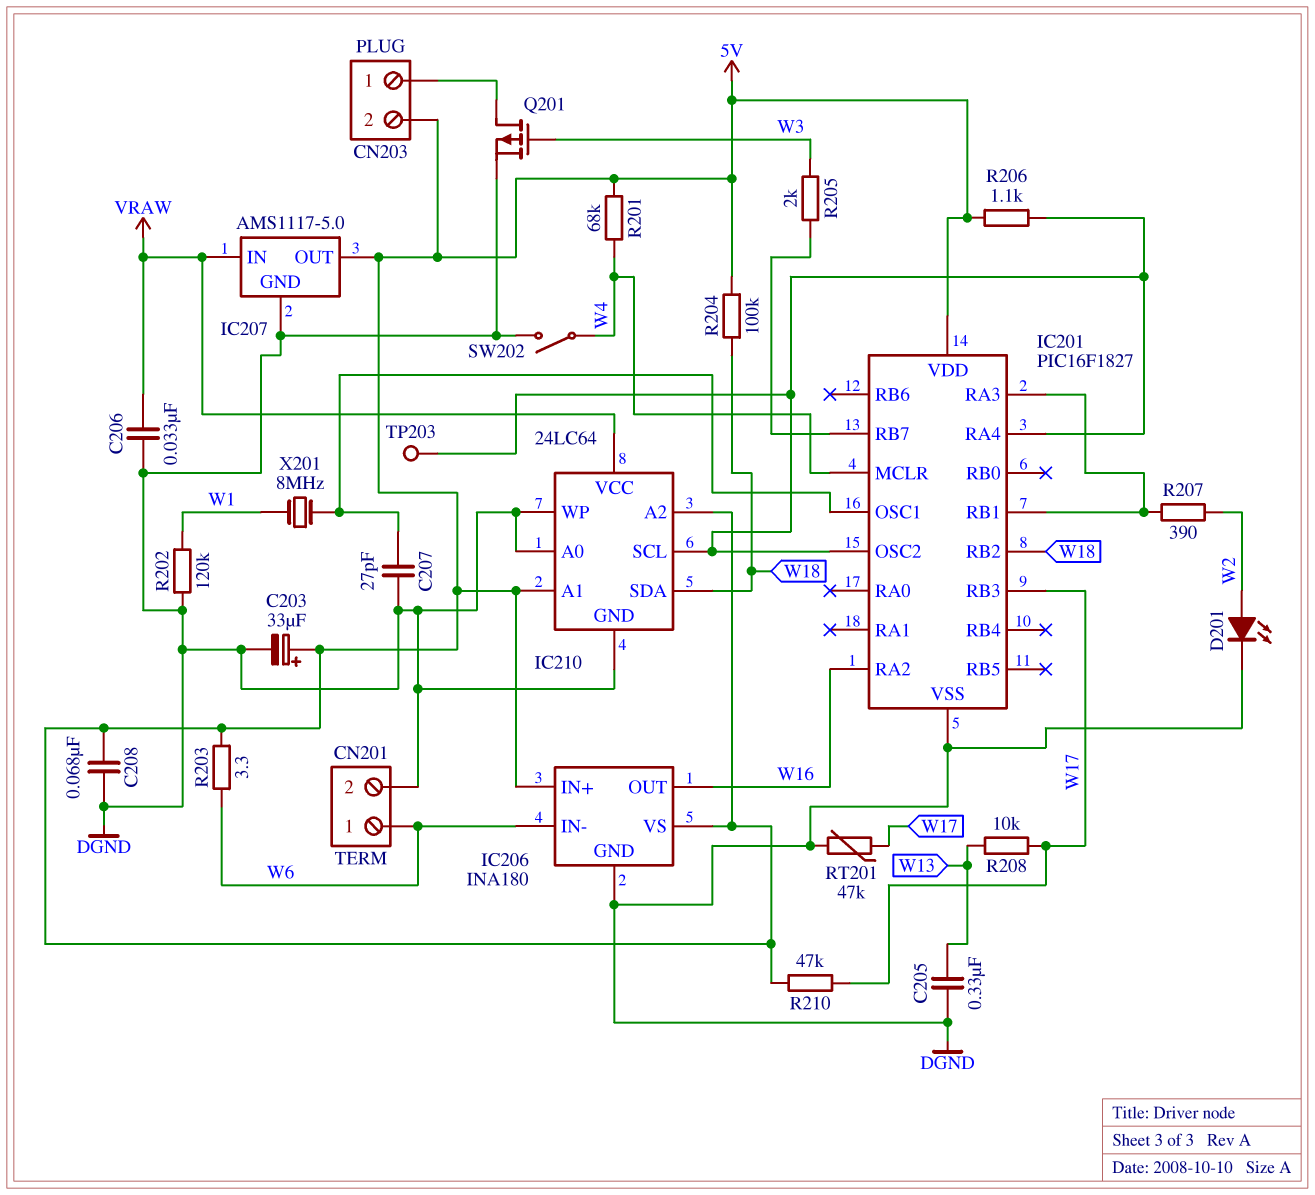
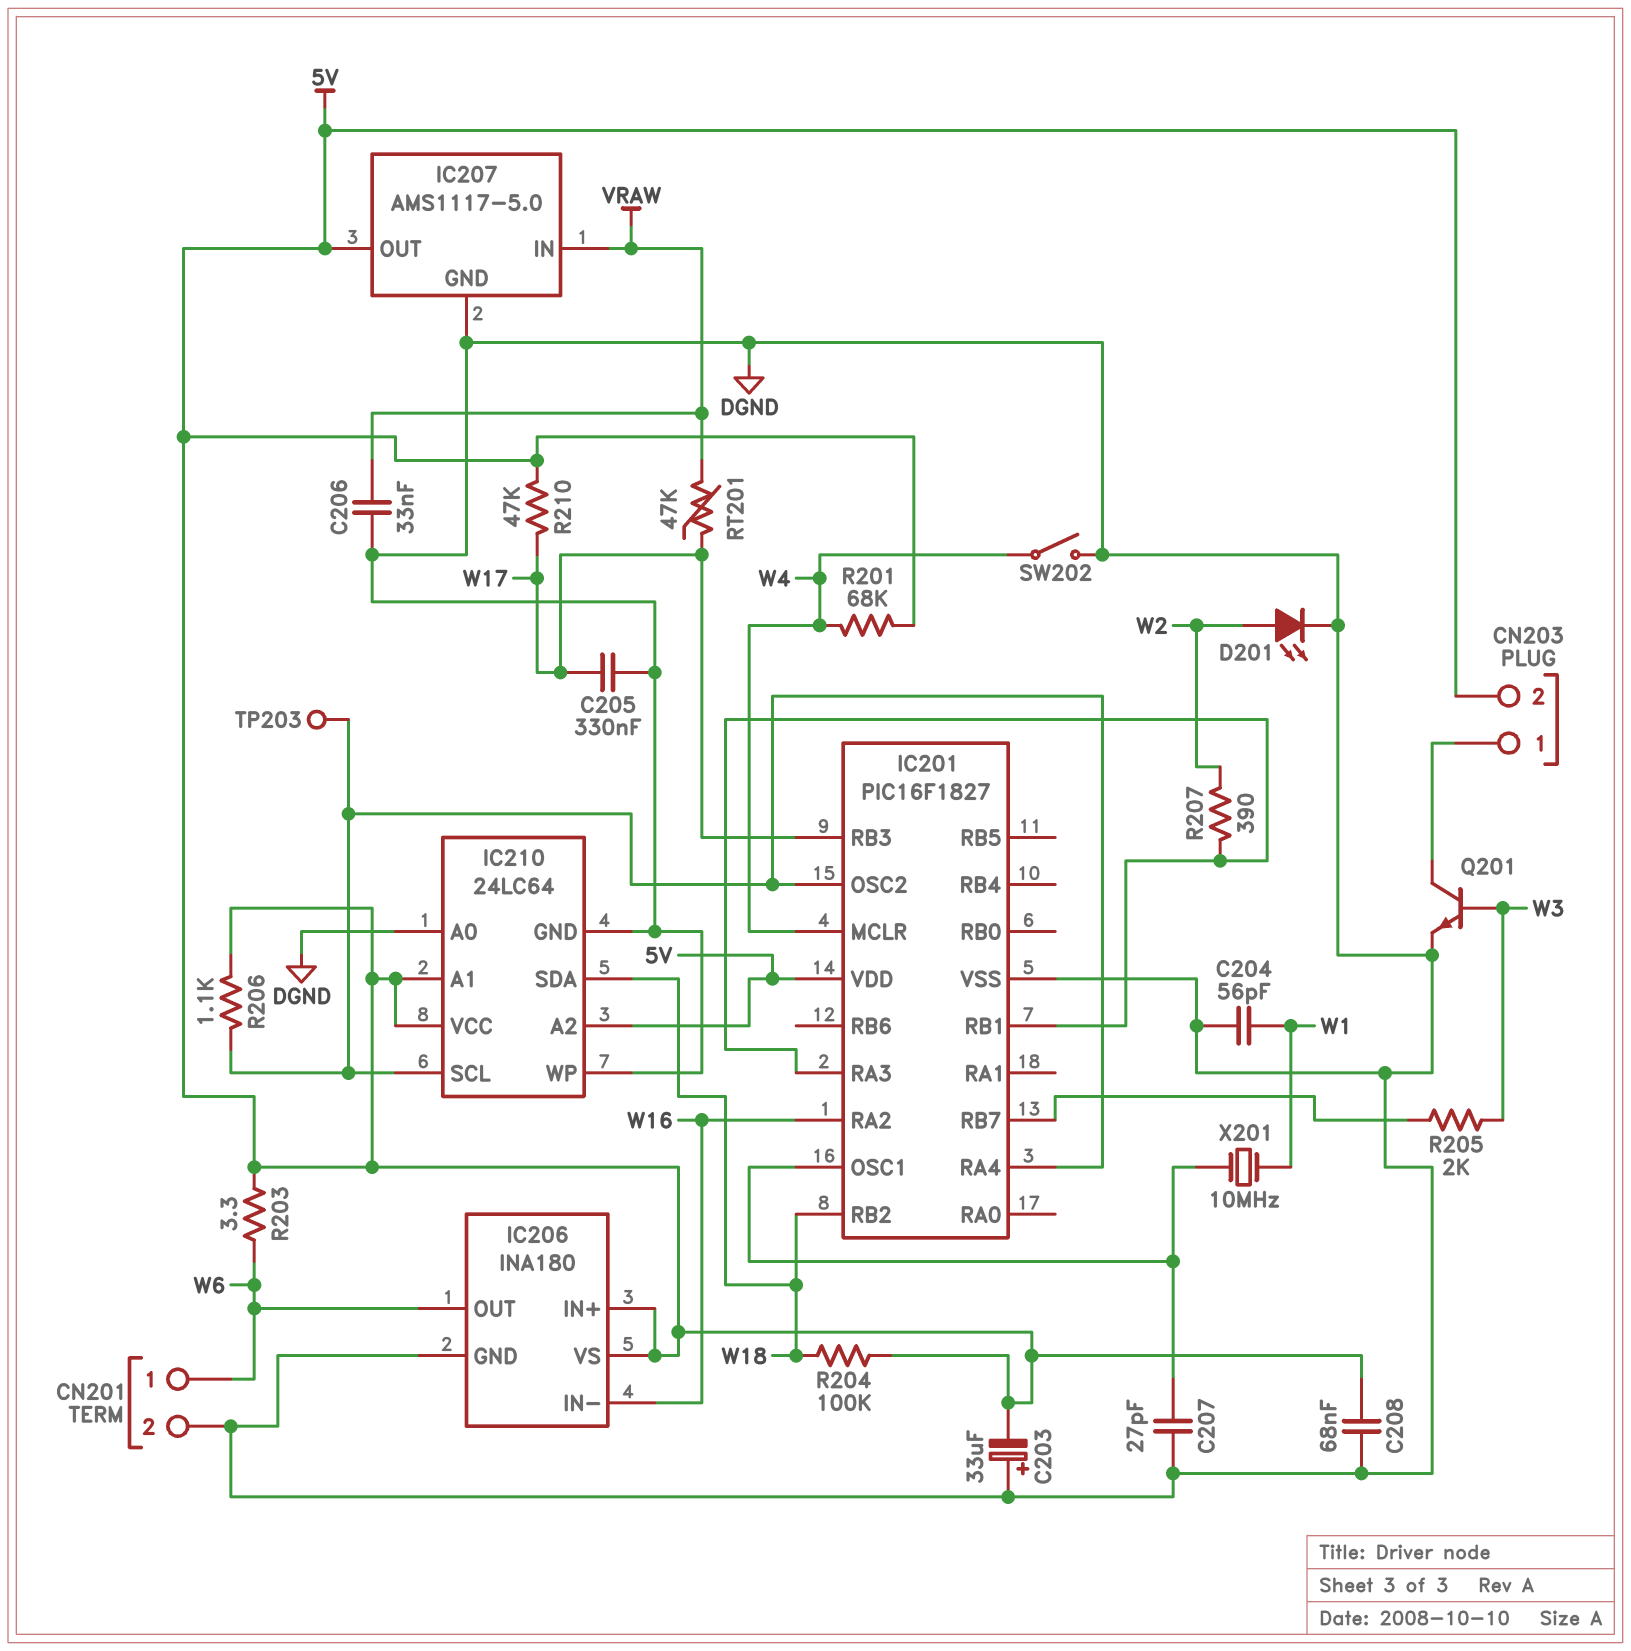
C203: 33uF (plus 5V, minus DGND) -> 33uF (plus DGND, minus 5V)
C204: none -> 56pF (DGND, W1)
C205: 330nF (DGND, W13) -> 330nF (DGND, W17)
IC206 pin IN-: W6 -> W16
IC206 pin OUT: W16 -> W6
IC210 pin VCC: VRAW -> 5V
Q201: PMOS (G W3, D CN203/1, S DGND) -> NPN (B W3, C CN203/1, E DGND)
R202: 120k (DGND, W1) -> none
R208: 10k (W13, W17) -> none
RT201: 47k (DGND, W17) -> 47k (VRAW, W17)
X201: 8MHz (IC201/OSC1, W1) -> 10MHz (IC201/OSC1, W1)

